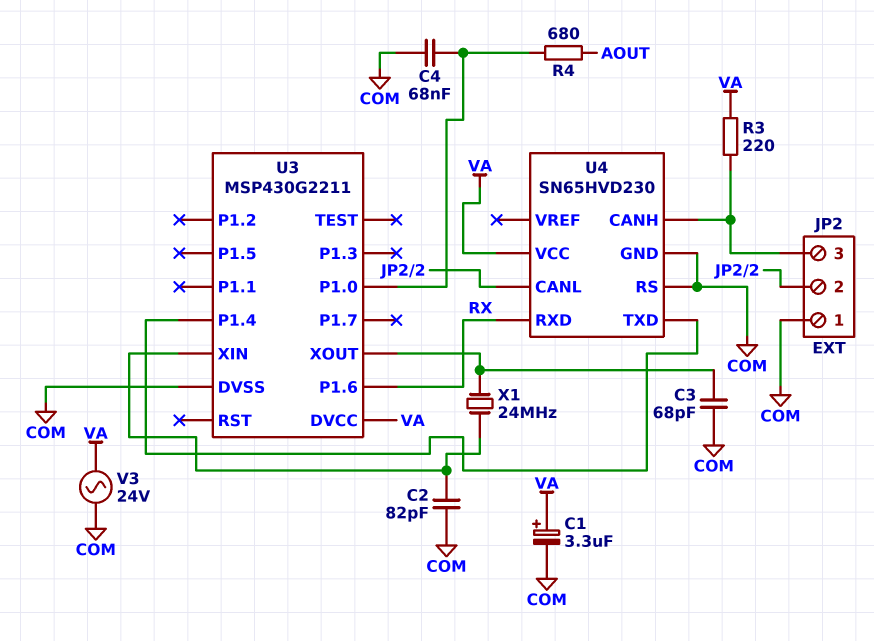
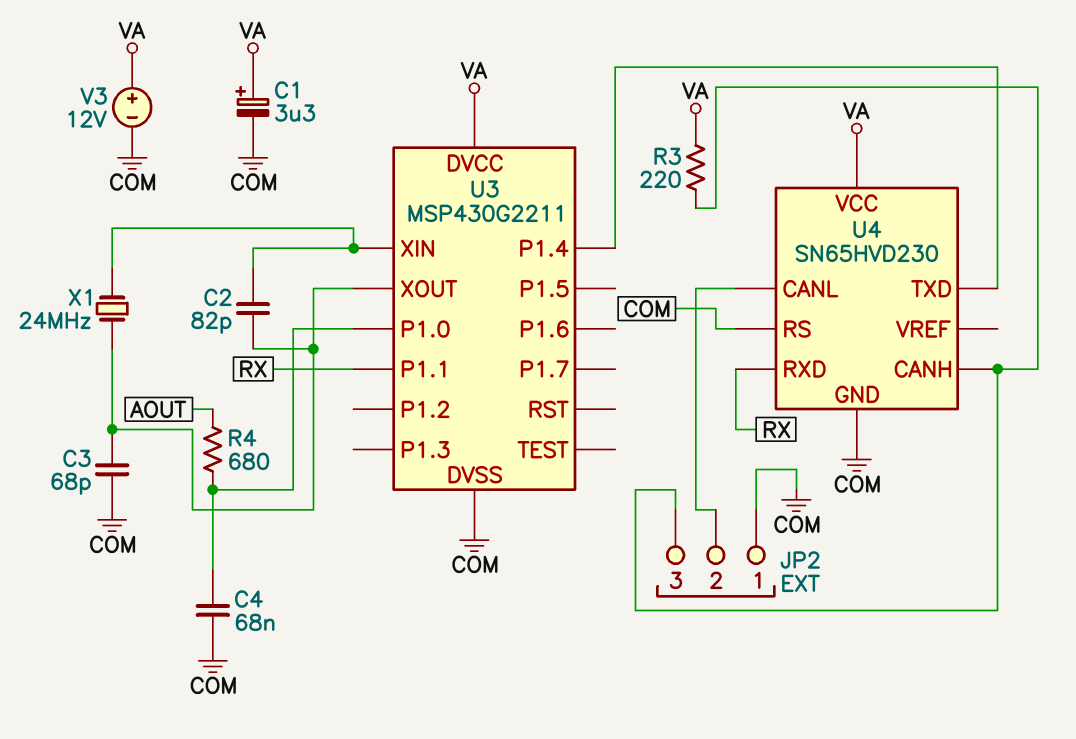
C2: 82pF (COM, U3/XIN) -> 82pF (U3/XIN, U3/XOUT)
U3 pin P1.1: none -> RX
U3 pin P1.6: RX -> none
V3: AC 24V (COM, VA) -> 12V (plus VA, minus COM)

